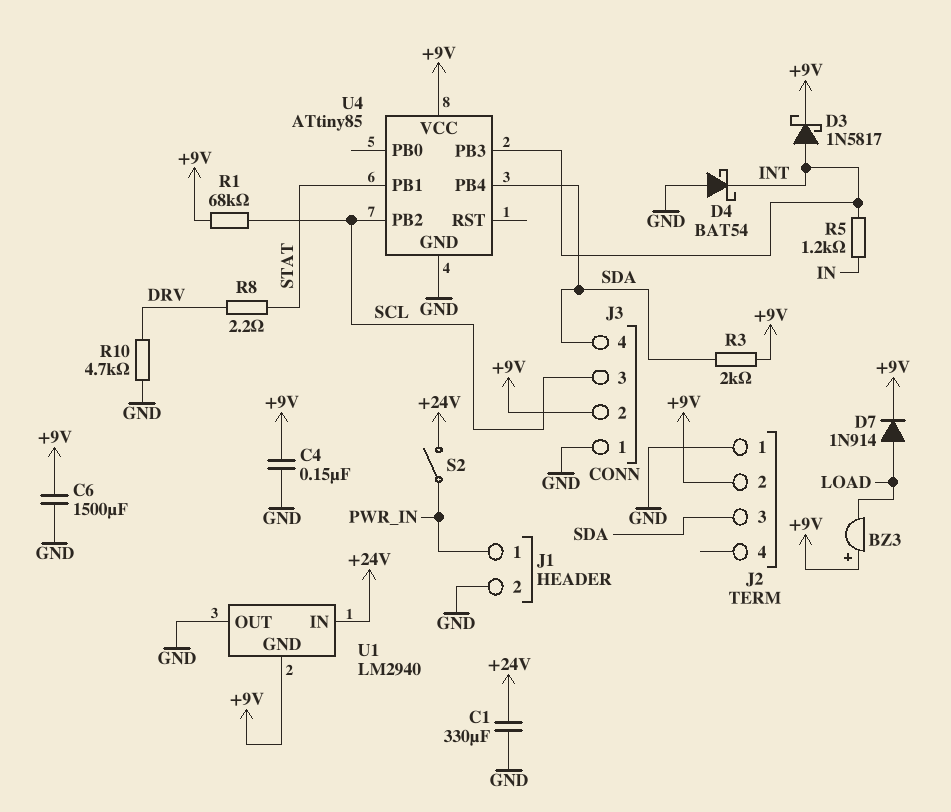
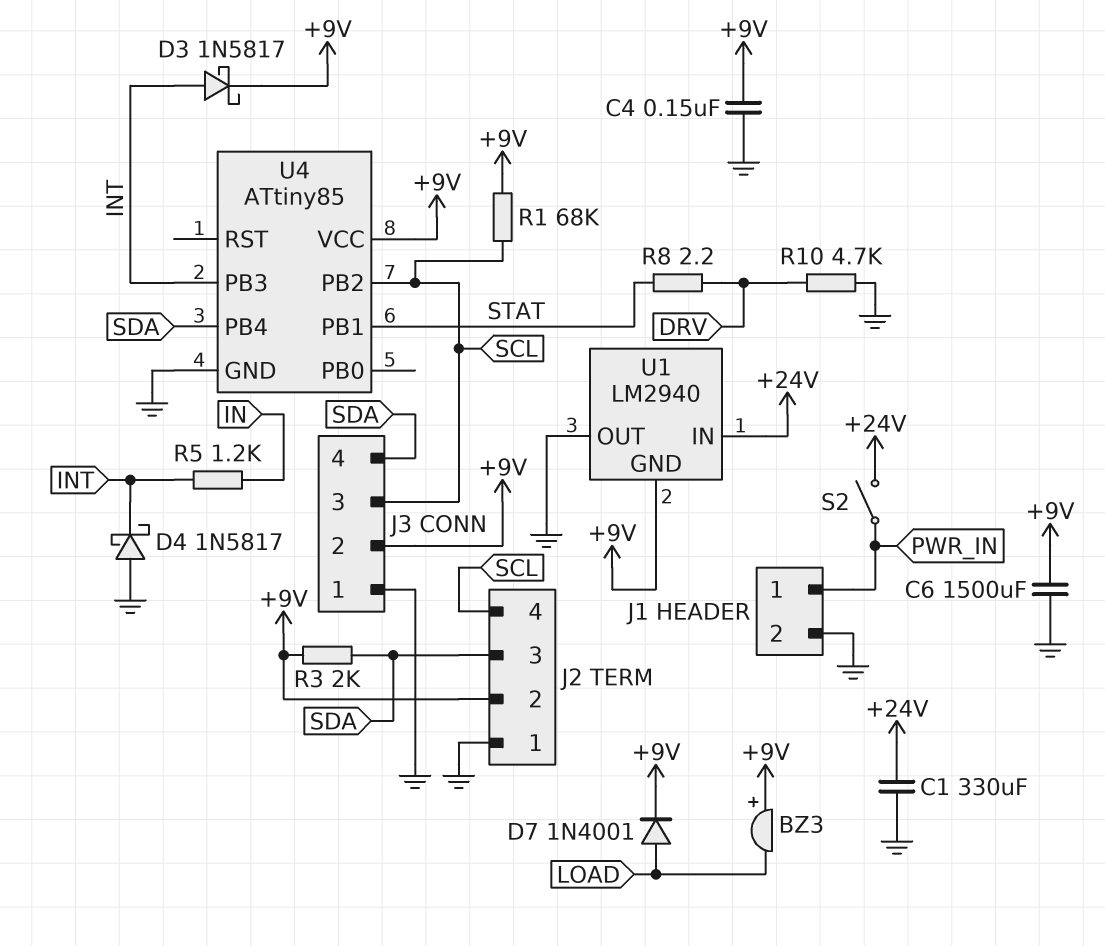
D4: schottky BAT54 (A GND, K INT) -> schottky 1N5817 (A GND, K INT)
D7: diode 1N914 (A LOAD, K +9V) -> diode 1N4001 (A LOAD, K +9V)
J2 pin 4: none -> SCL

